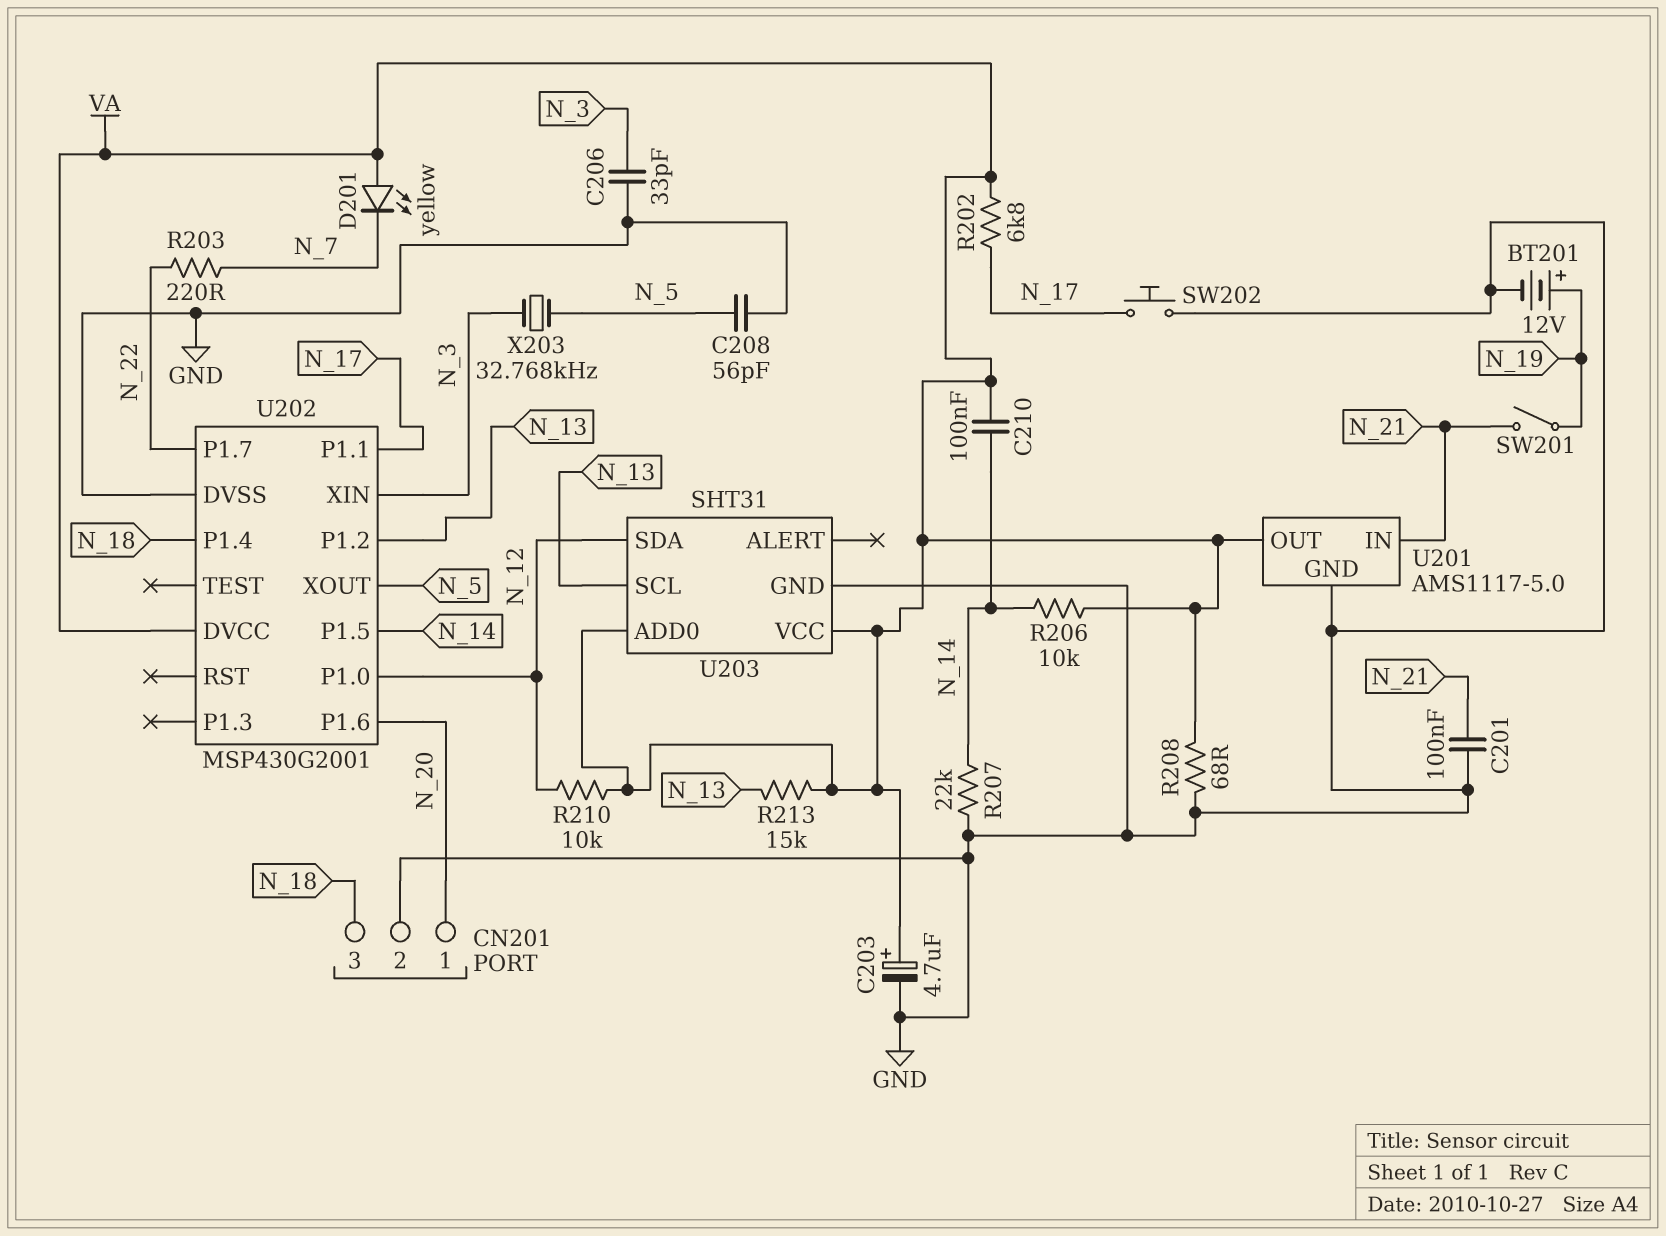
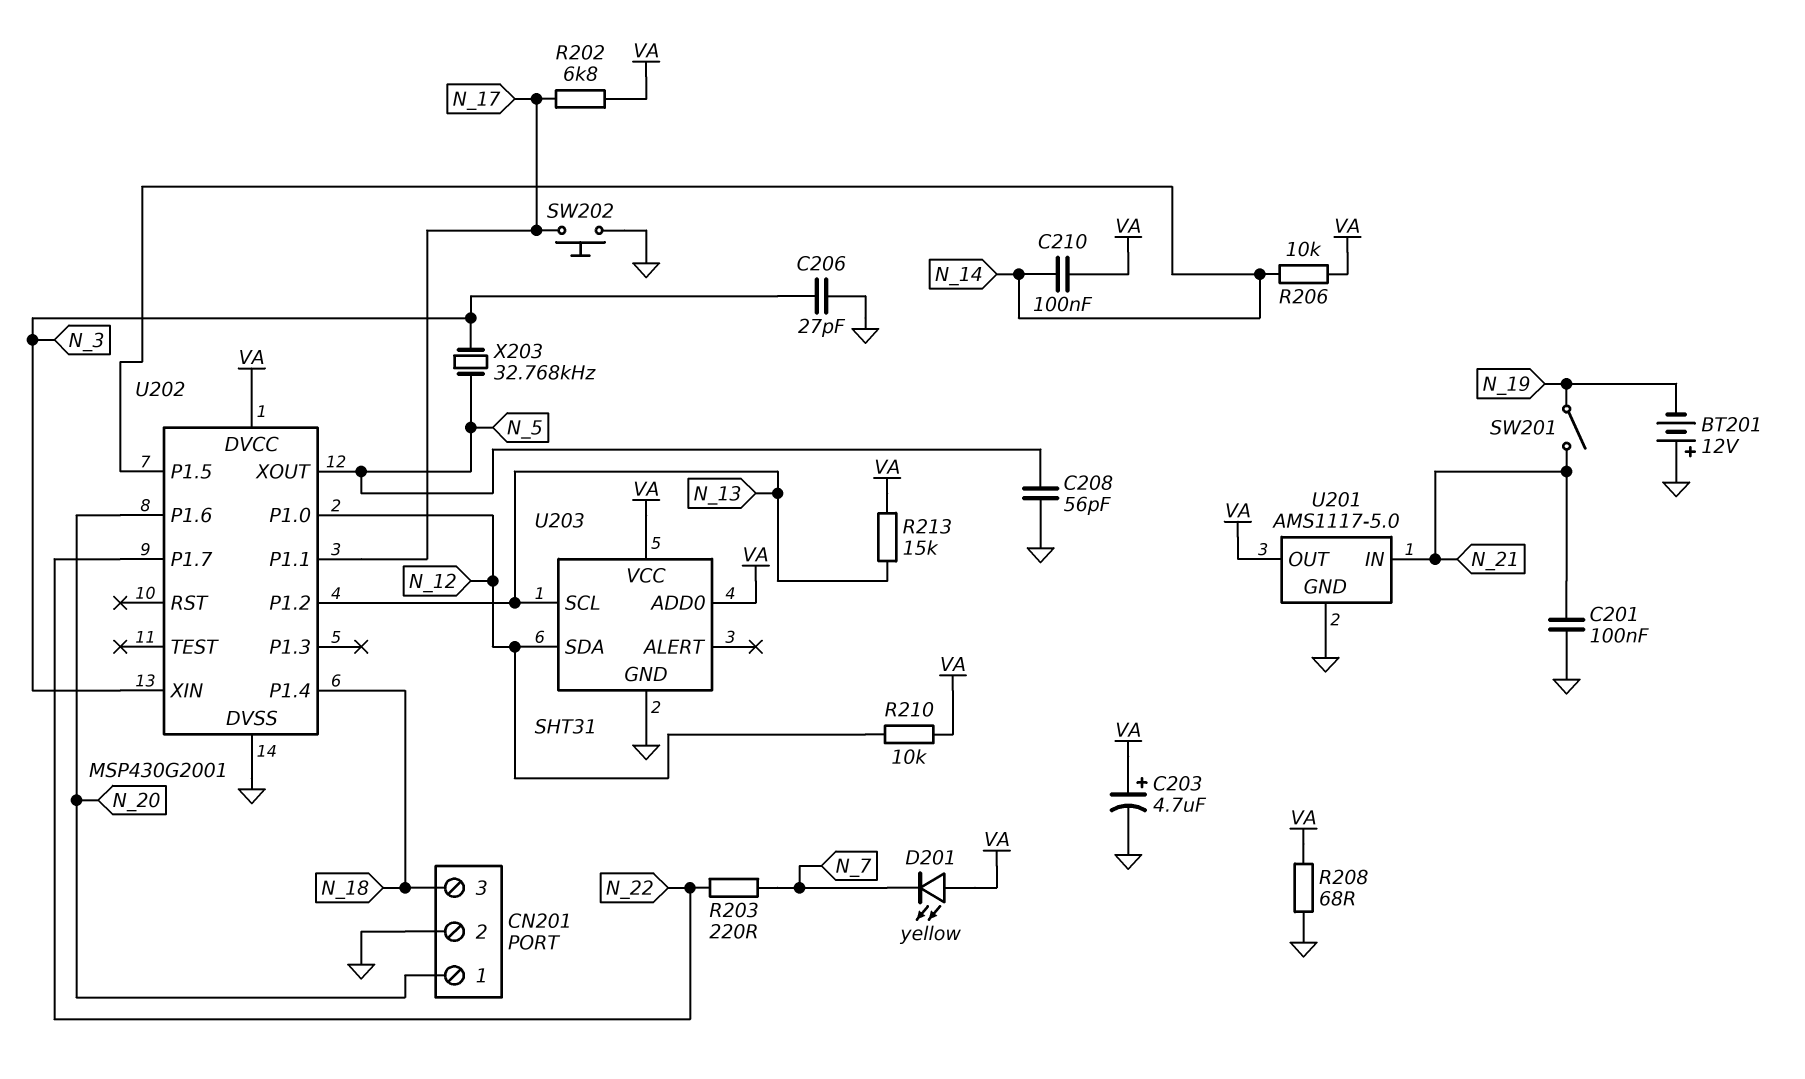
BT201: 12V (plus N_19, minus GND) -> 12V (plus GND, minus N_19)
C206: 33pF (GND, N_3) -> 27pF (GND, N_3)
R207: 22k (GND, N_14) -> none

